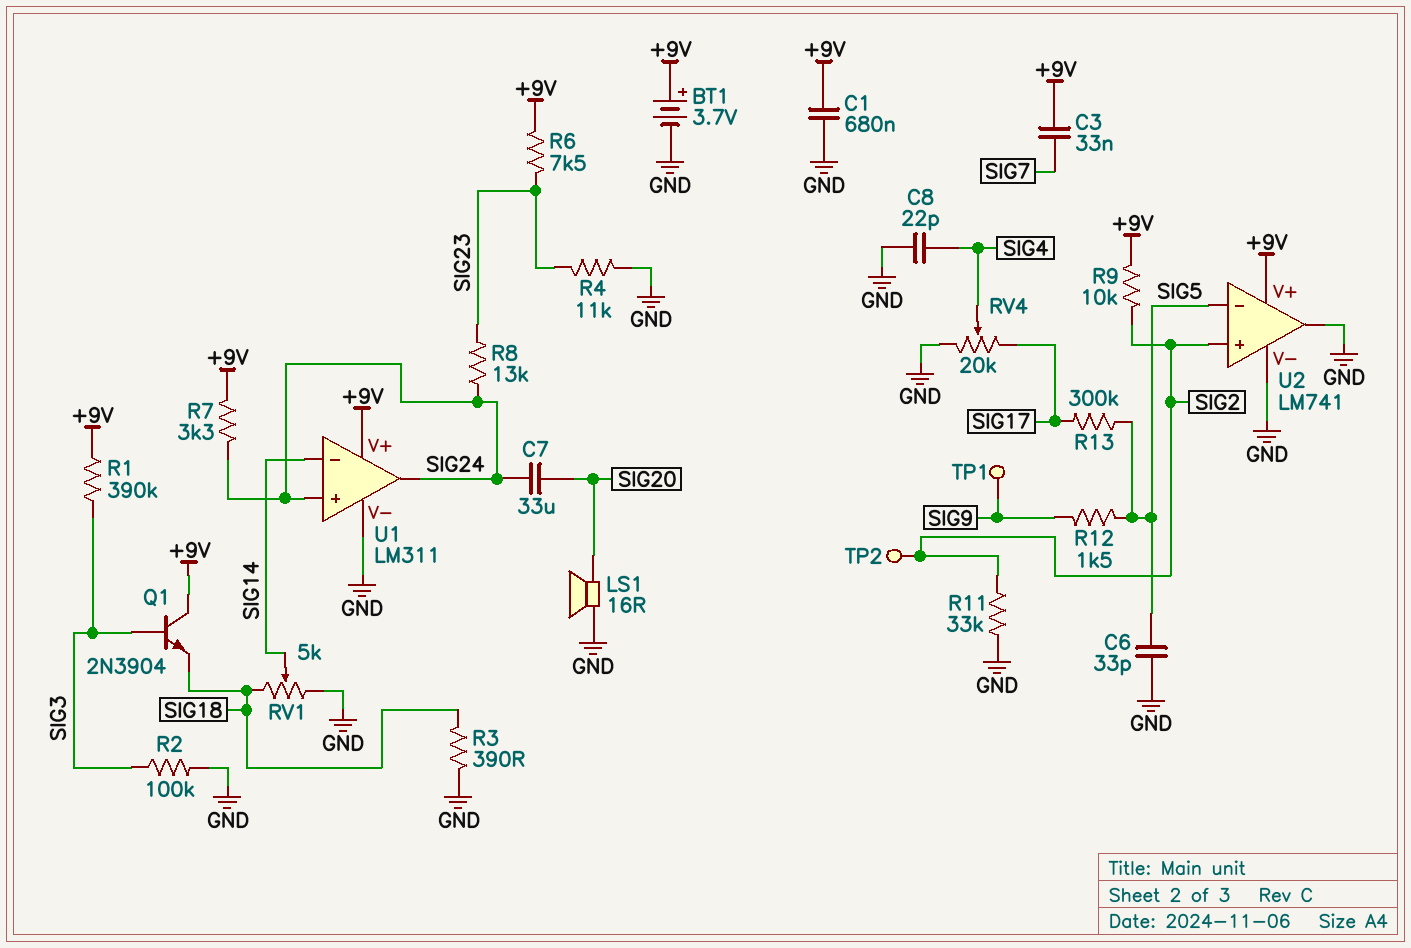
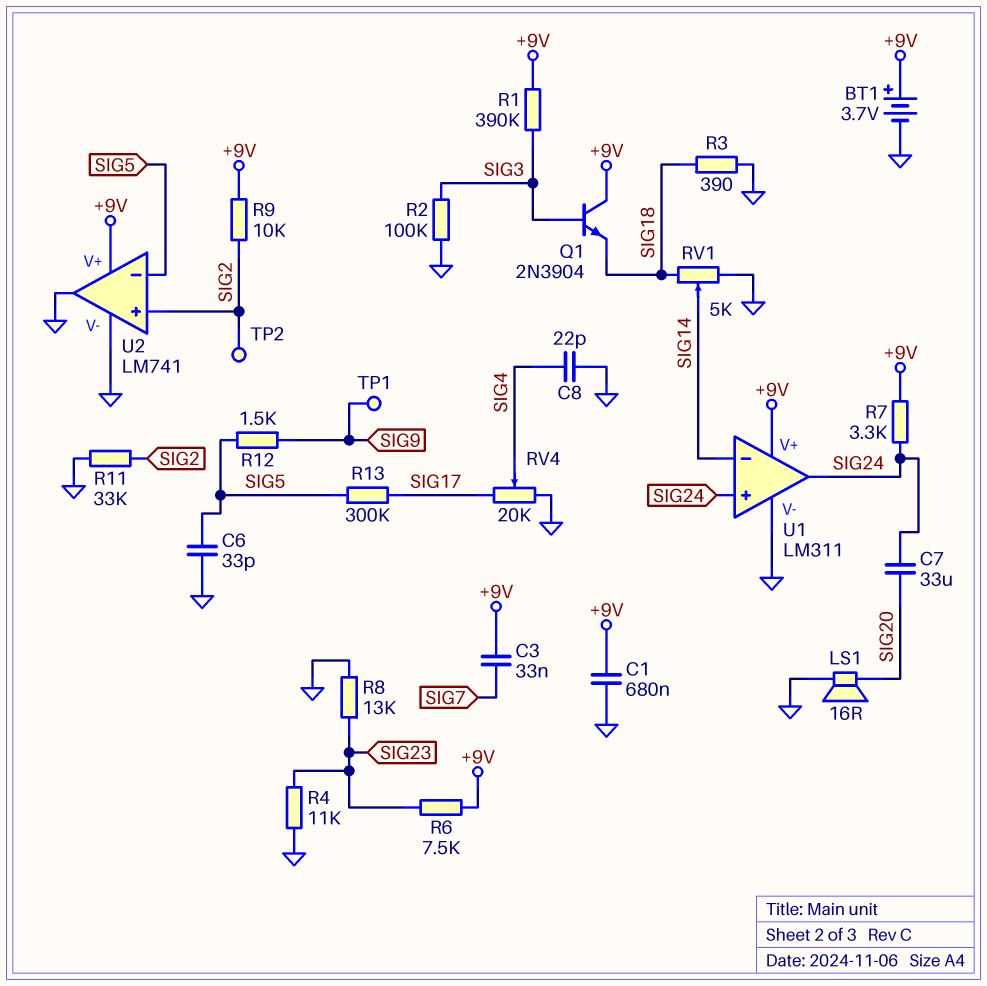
R8: 13k (SIG23, SIG24) -> 13k (GND, SIG23)

